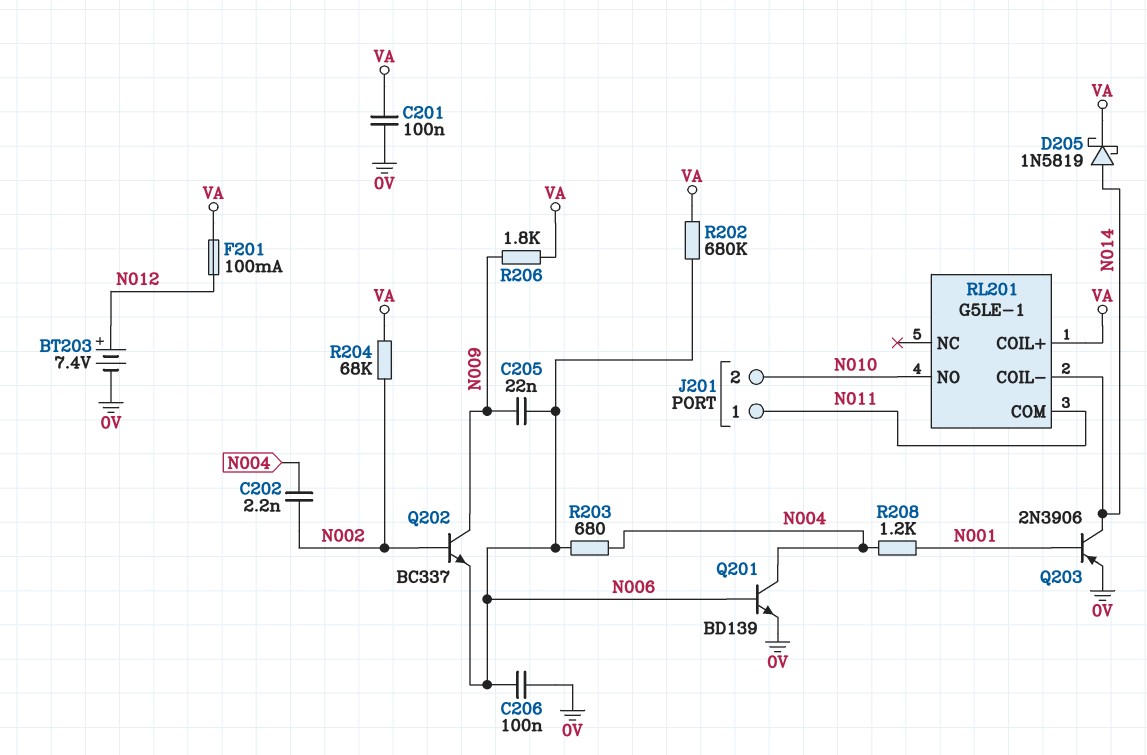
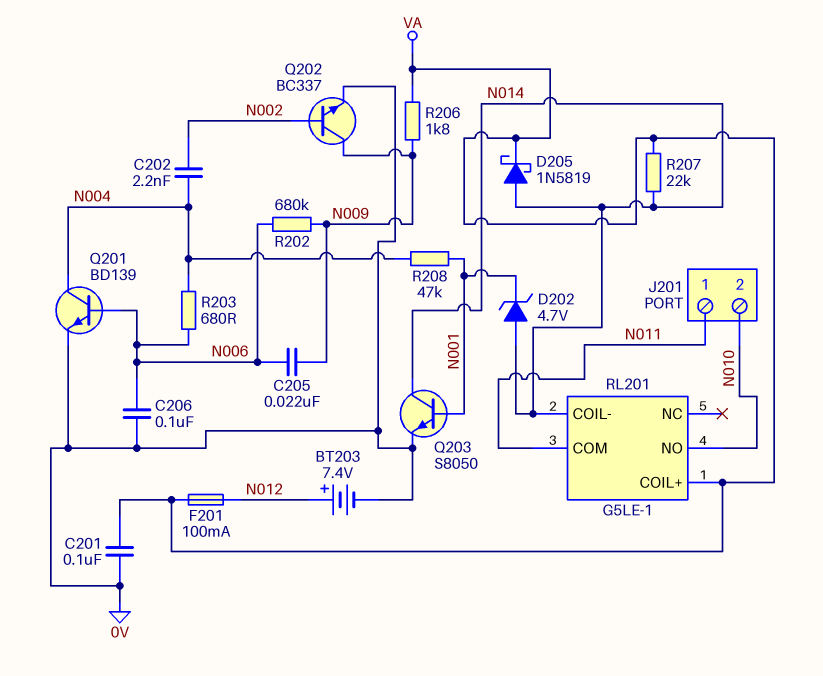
D202: none -> zener 4.7V (A N014, K N001)
Q202: NPN BC337 (B N002, C N009, E N006) -> NPN BC337 (B N002, C N009, E 0V)
Q203: PNP 2N3906 (B N001, C N014, E 0V) -> NPN S8050 (B N001, C N014, E 0V)
R202: 680k (N006, VA) -> 680k (N006, N009)
R204: 68k (N002, VA) -> none
R207: none -> 22k (N014, VA)
R208: 1.2k (N001, N004) -> 47k (N001, N004)

